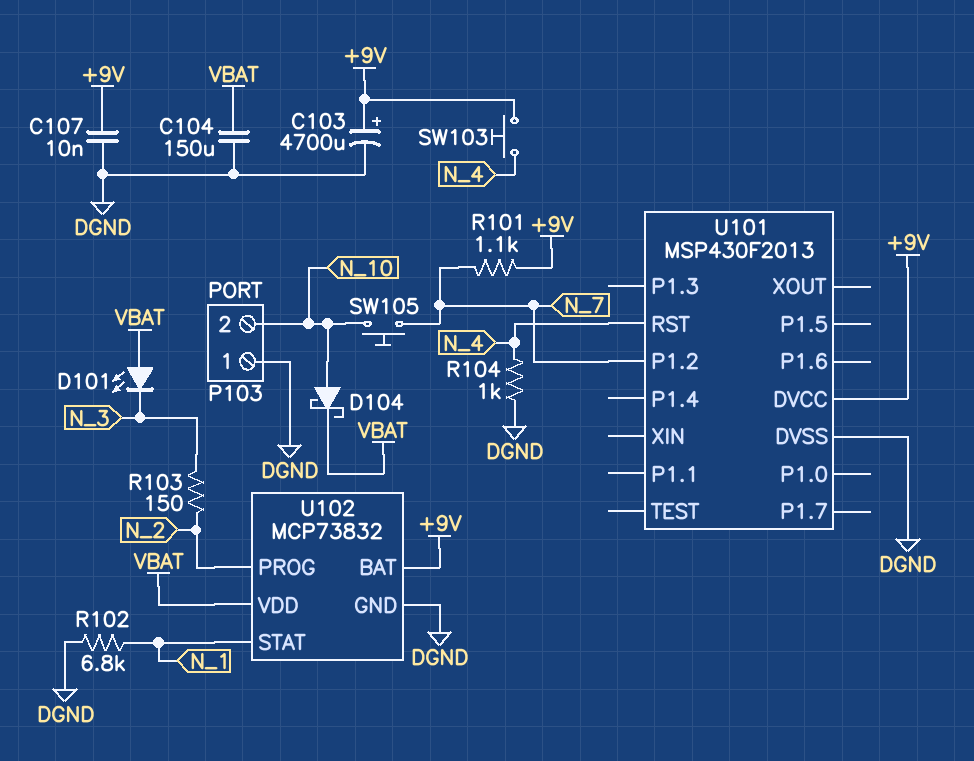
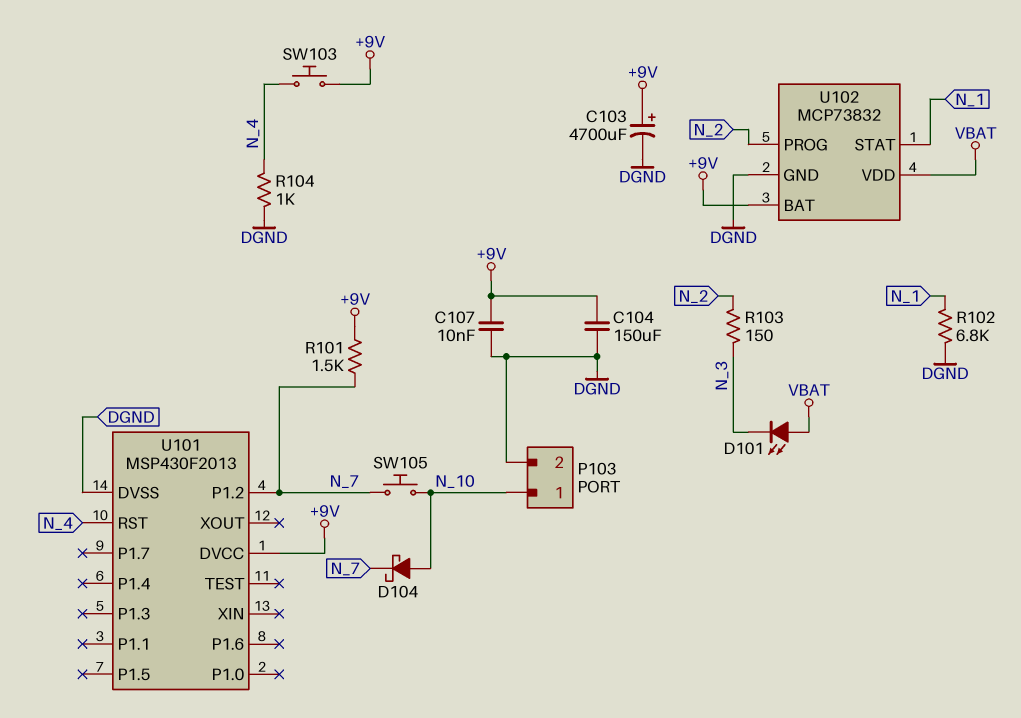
C104: 150uF (DGND, VBAT) -> 150uF (+9V, DGND)
D104: schottky (A N_10, K VBAT) -> schottky (A N_10, K N_7)
P103 pin 1: DGND -> N_10
P103 pin 2: N_10 -> DGND
R101: 1.1k (+9V, N_7) -> 1.5k (+9V, N_7)

